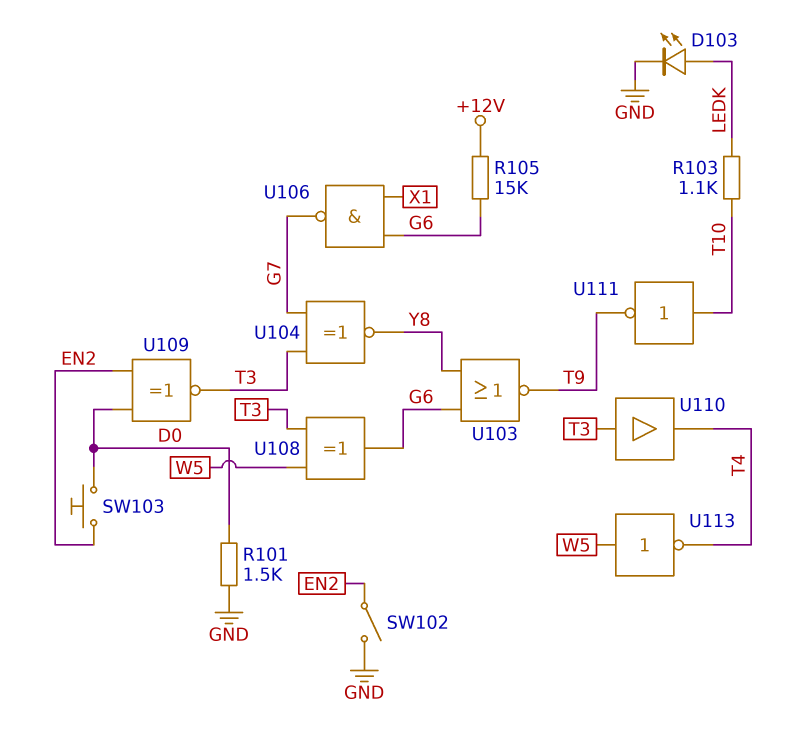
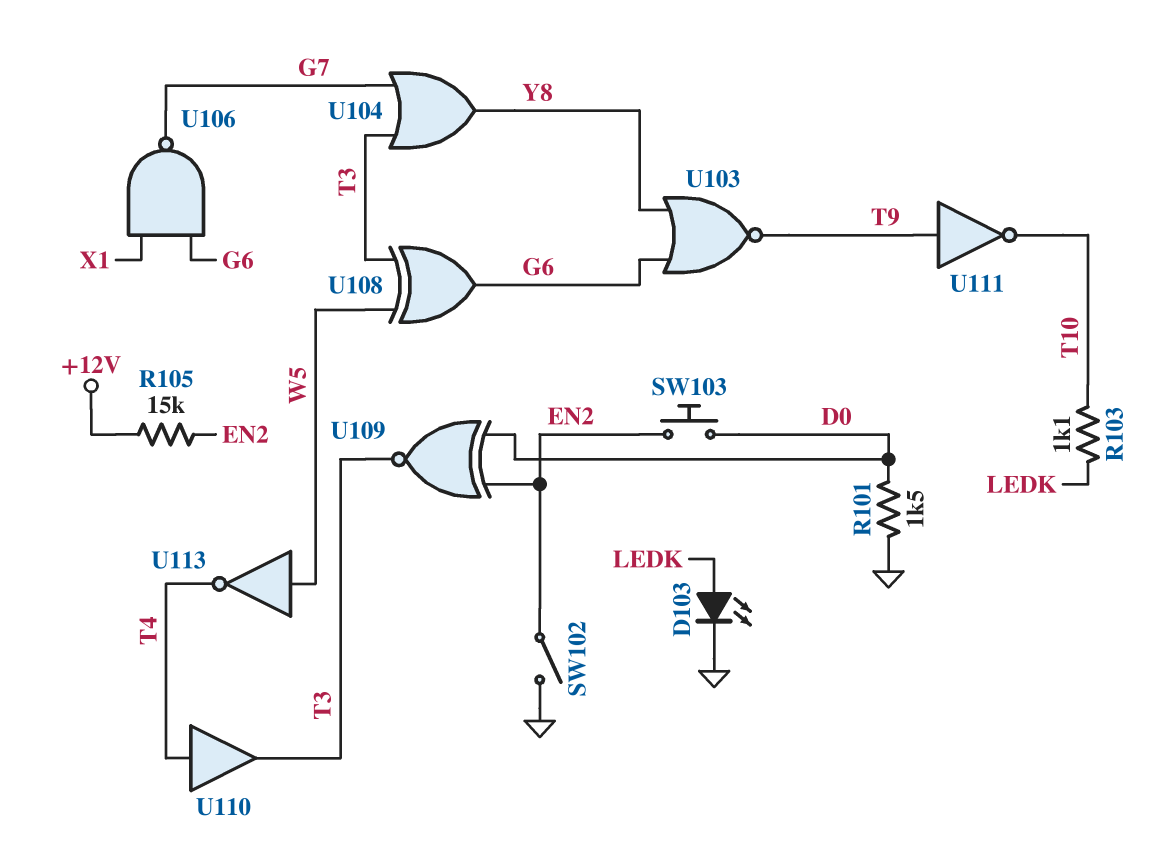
R105: 15k (+12V, G6) -> 15k (+12V, EN2)
U104: XNOR (in G7, in T3, out Y8) -> OR (in G7, in T3, out Y8)
U110: buffer (in T3, out T4) -> buffer (in T4, out T3)
U111: NOT (in T10, out T9) -> NOT (in T9, out T10)

